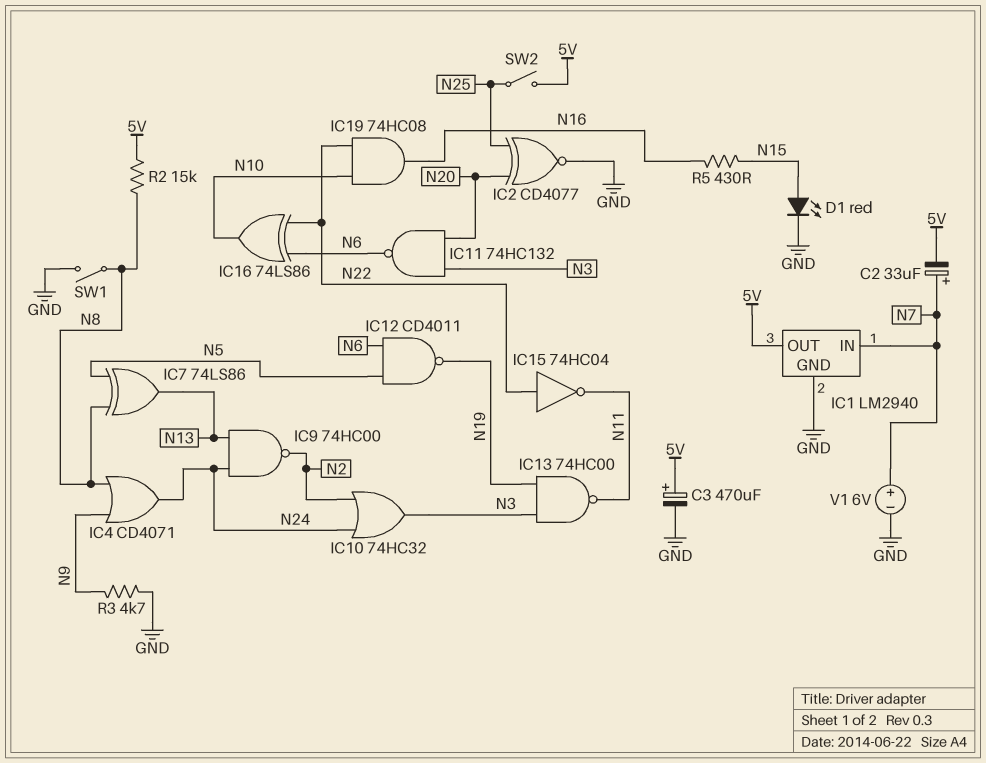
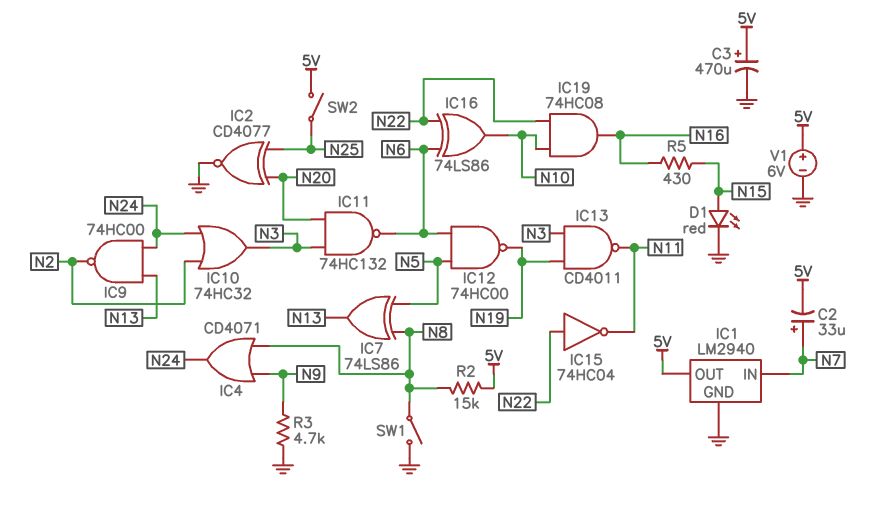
IC12: NAND CD4011 (in N5, in N6, out N19) -> NAND 74HC00 (in N5, in N6, out N19)
IC13: NAND 74HC00 (in N3, in N19, out N11) -> NAND CD4011 (in N3, in N19, out N11)
V1: 6V (plus N7, minus GND) -> 6V (plus 5V, minus GND)

